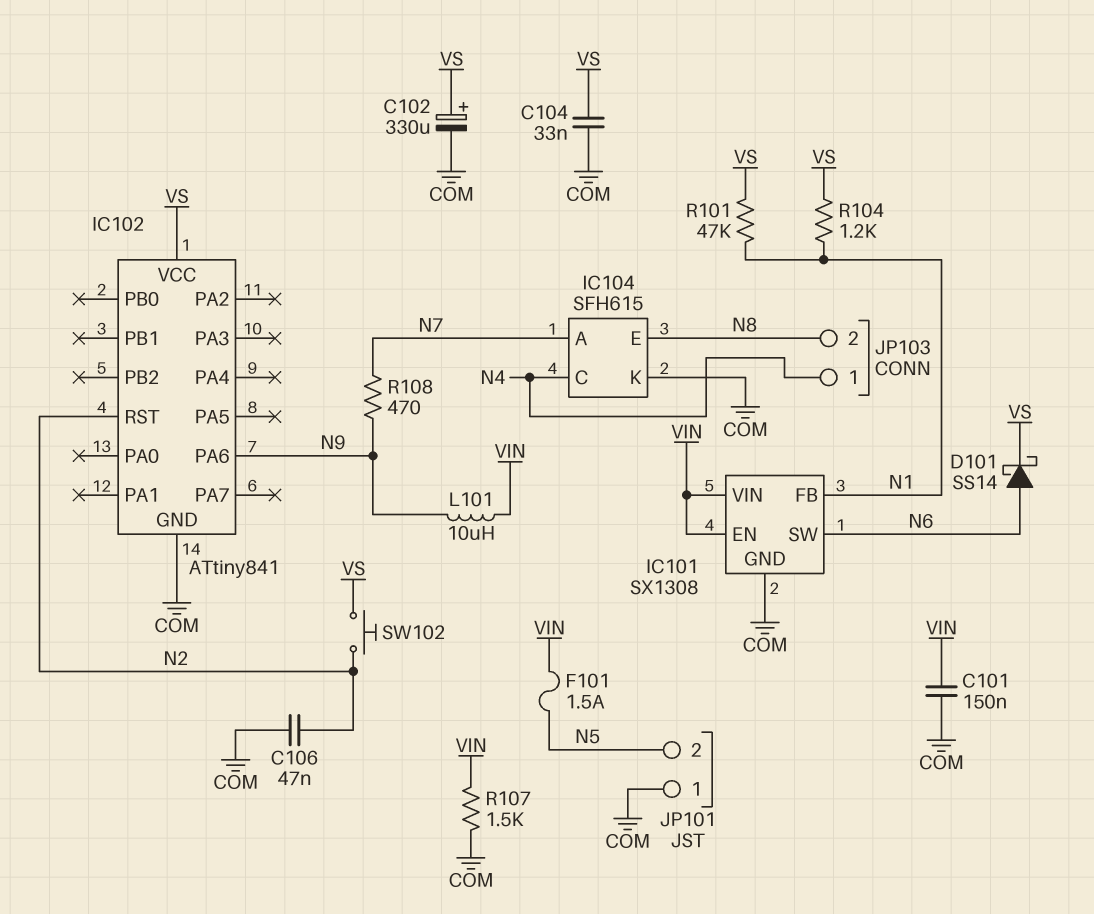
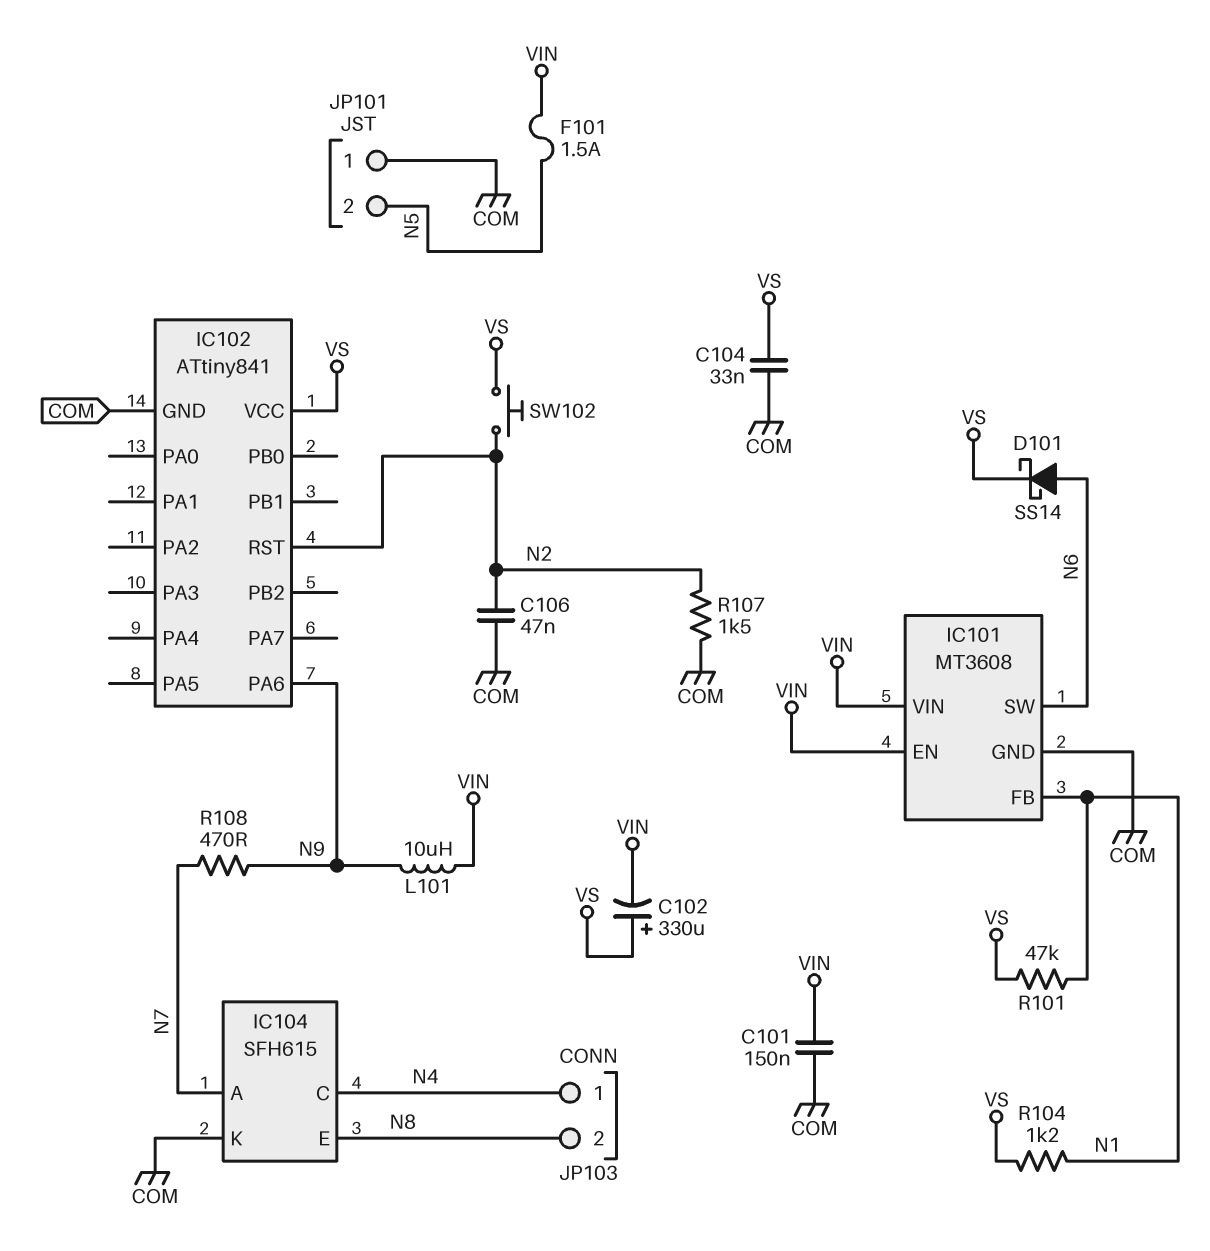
C102: 330uF (plus VS, minus COM) -> 330uF (plus VS, minus VIN)
IC101: SX1308 -> MT3608
R107: 1.5k (COM, VIN) -> 1.5k (COM, N2)

